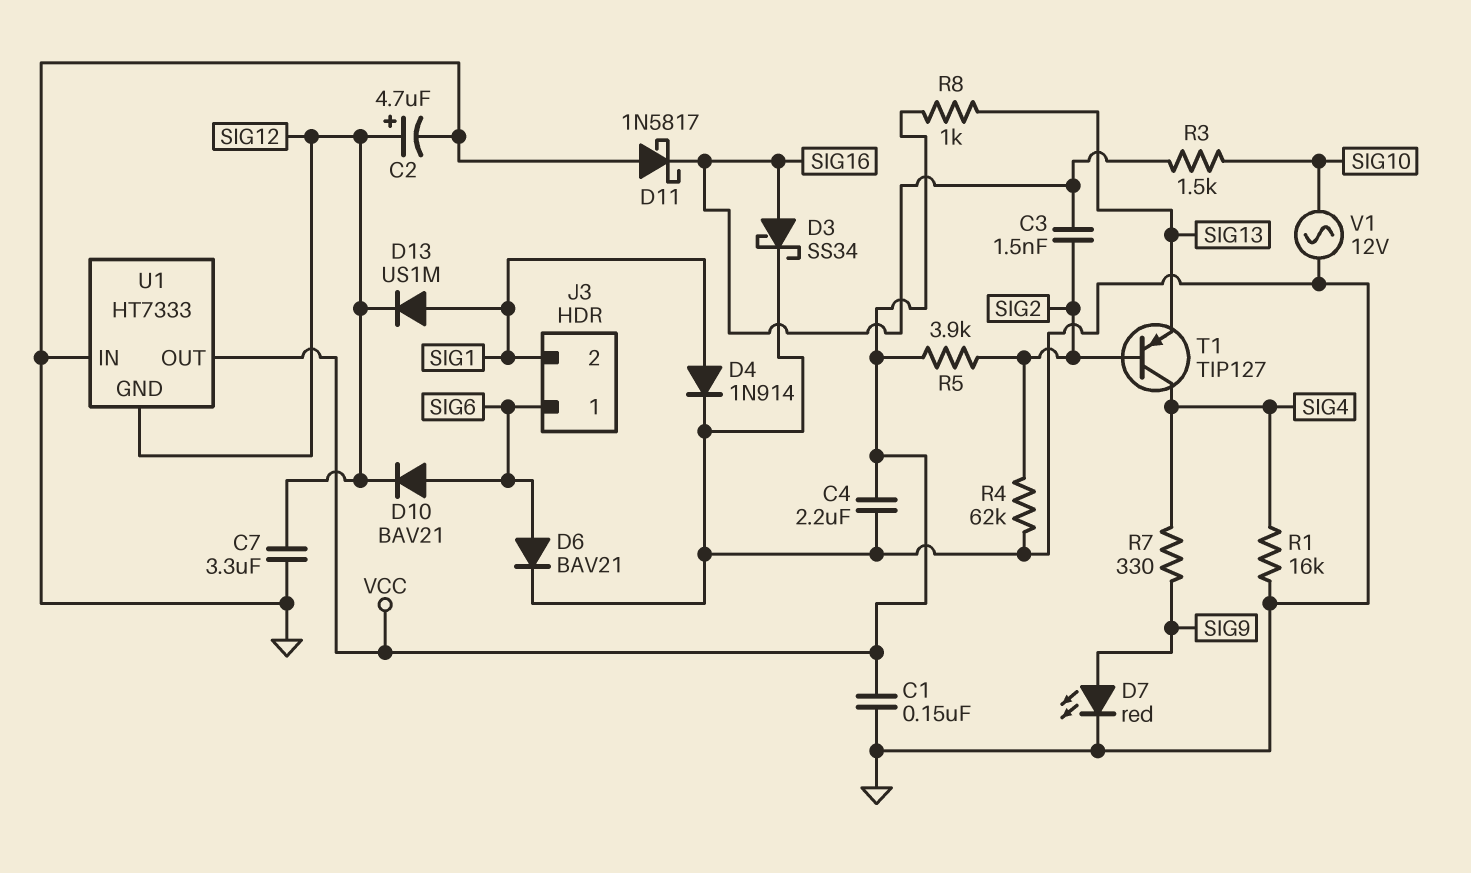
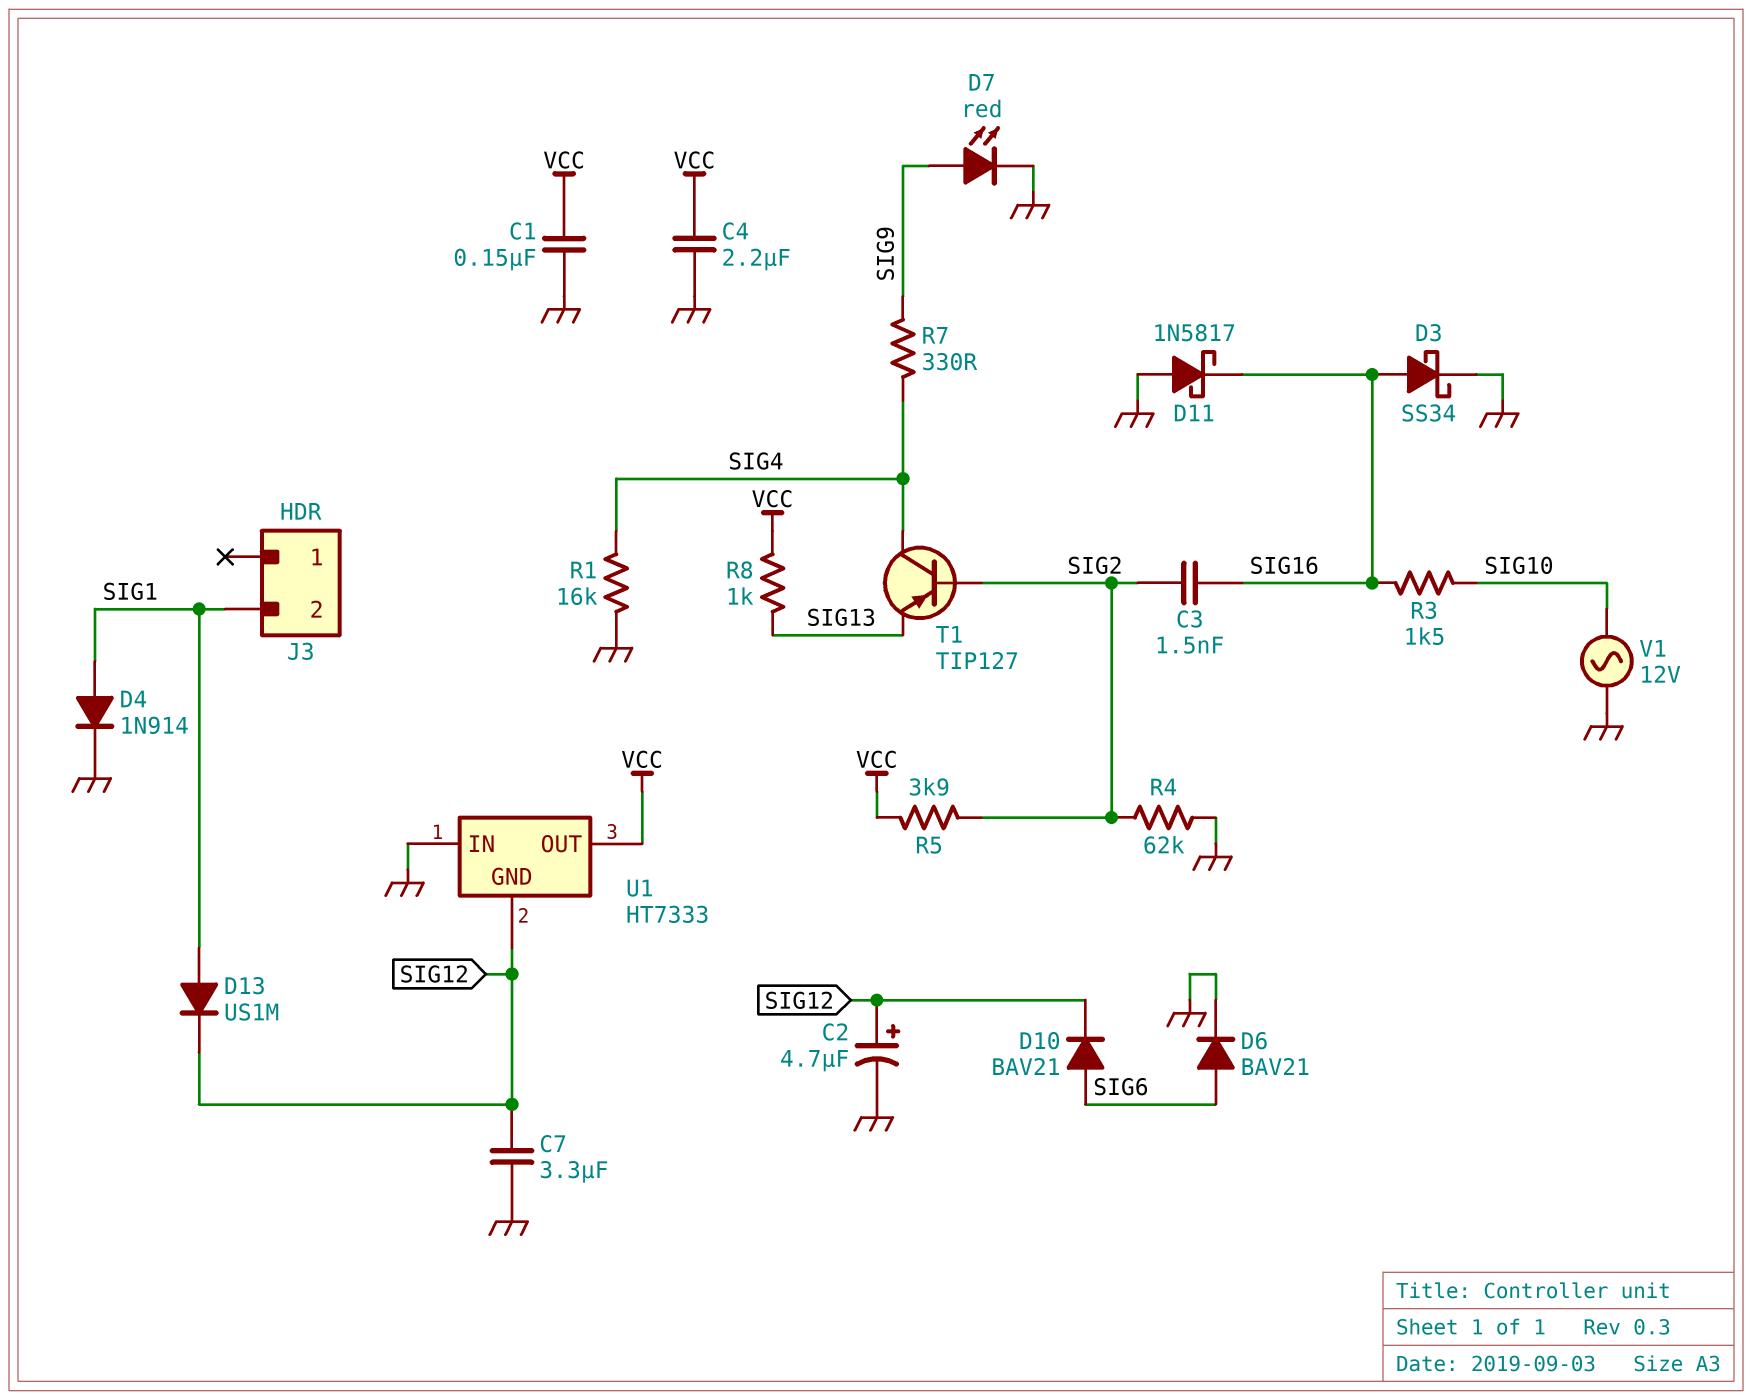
J3 pin 1: SIG6 -> none

